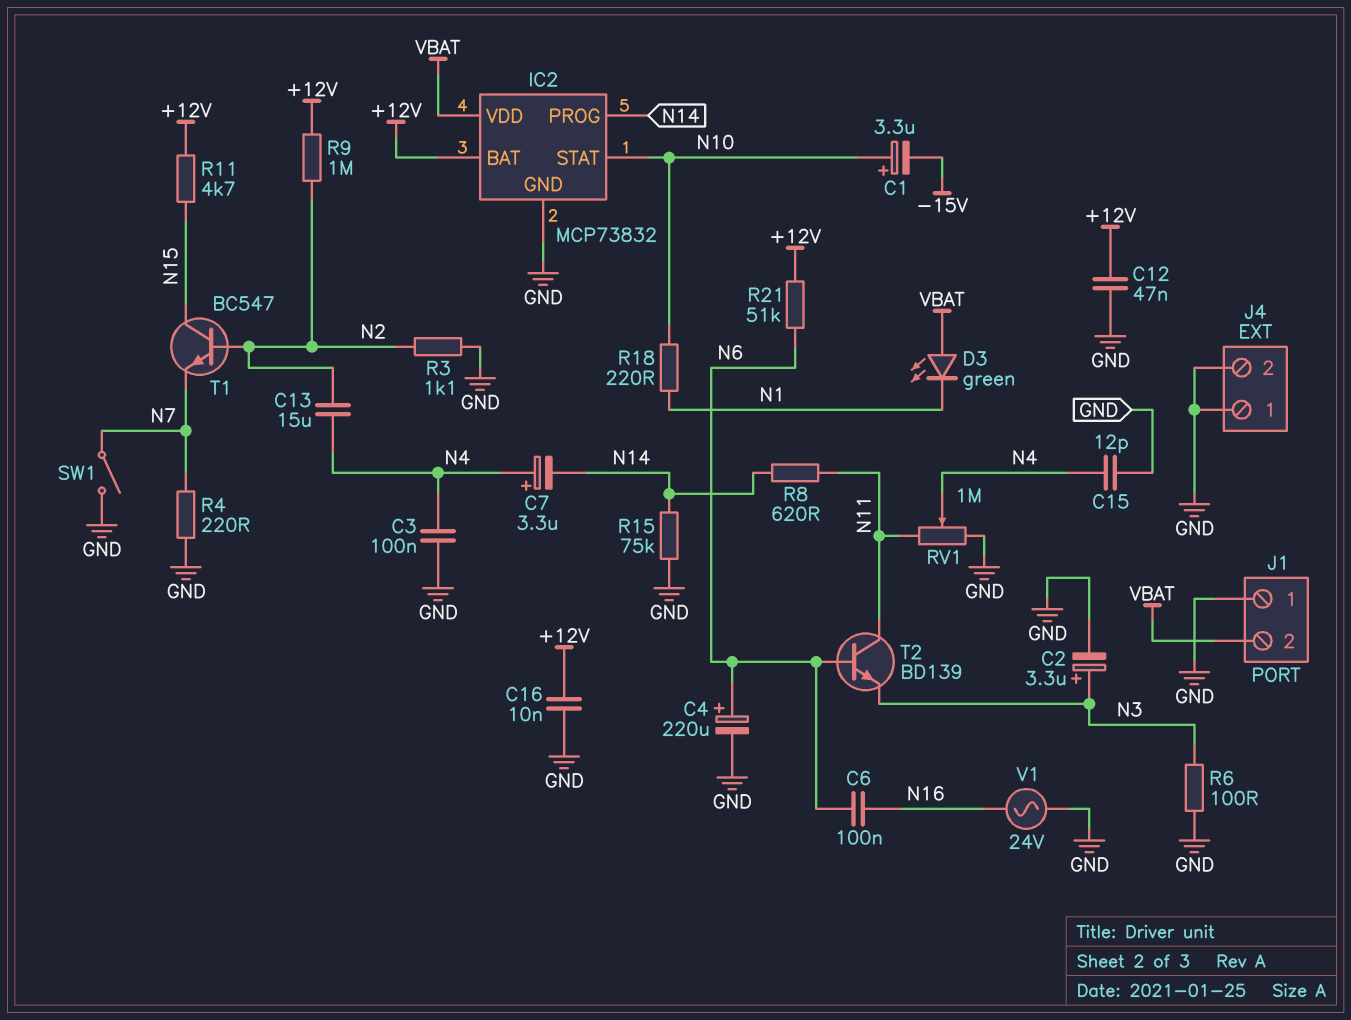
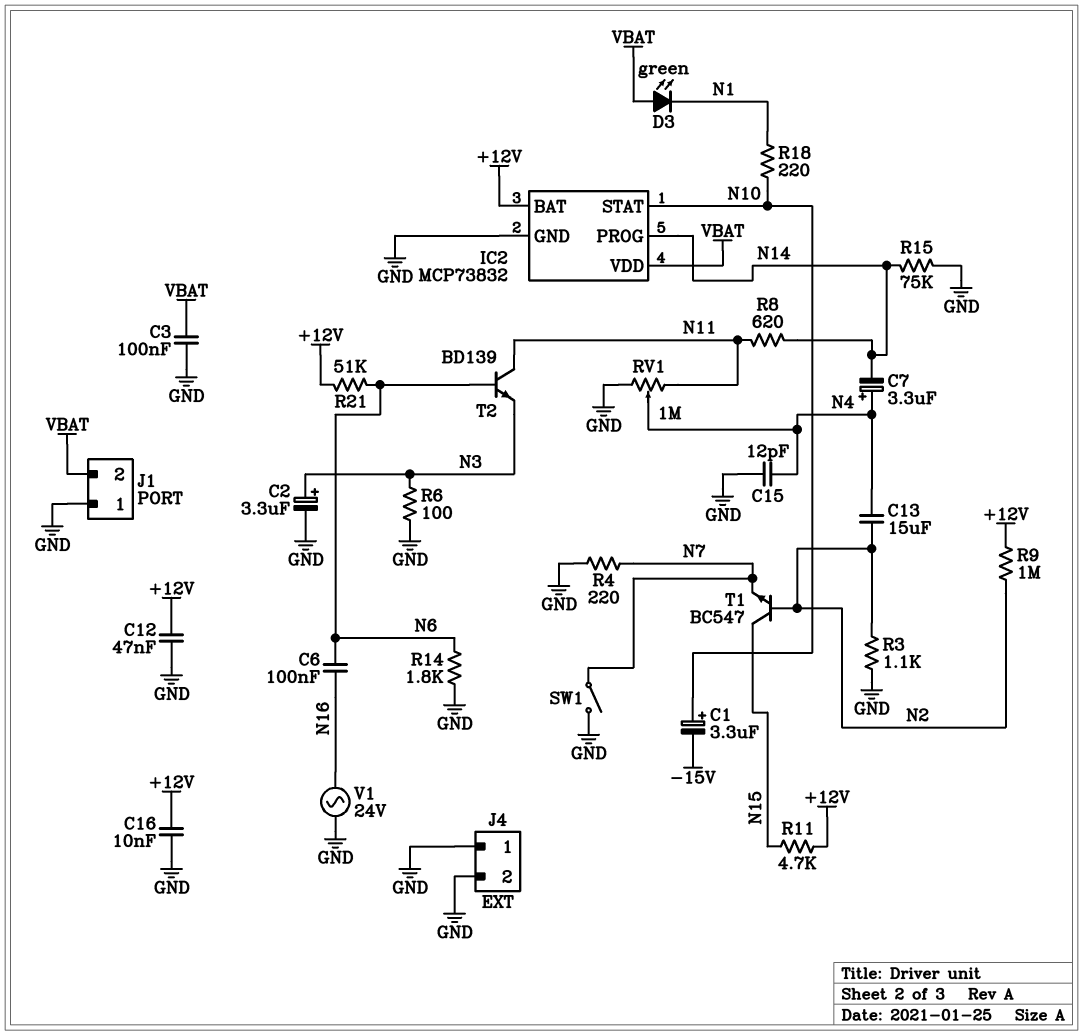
C3: 100nF (GND, N4) -> 100nF (GND, VBAT)
C4: 220uF (plus N6, minus GND) -> none
R14: none -> 1.8k (GND, N6)

